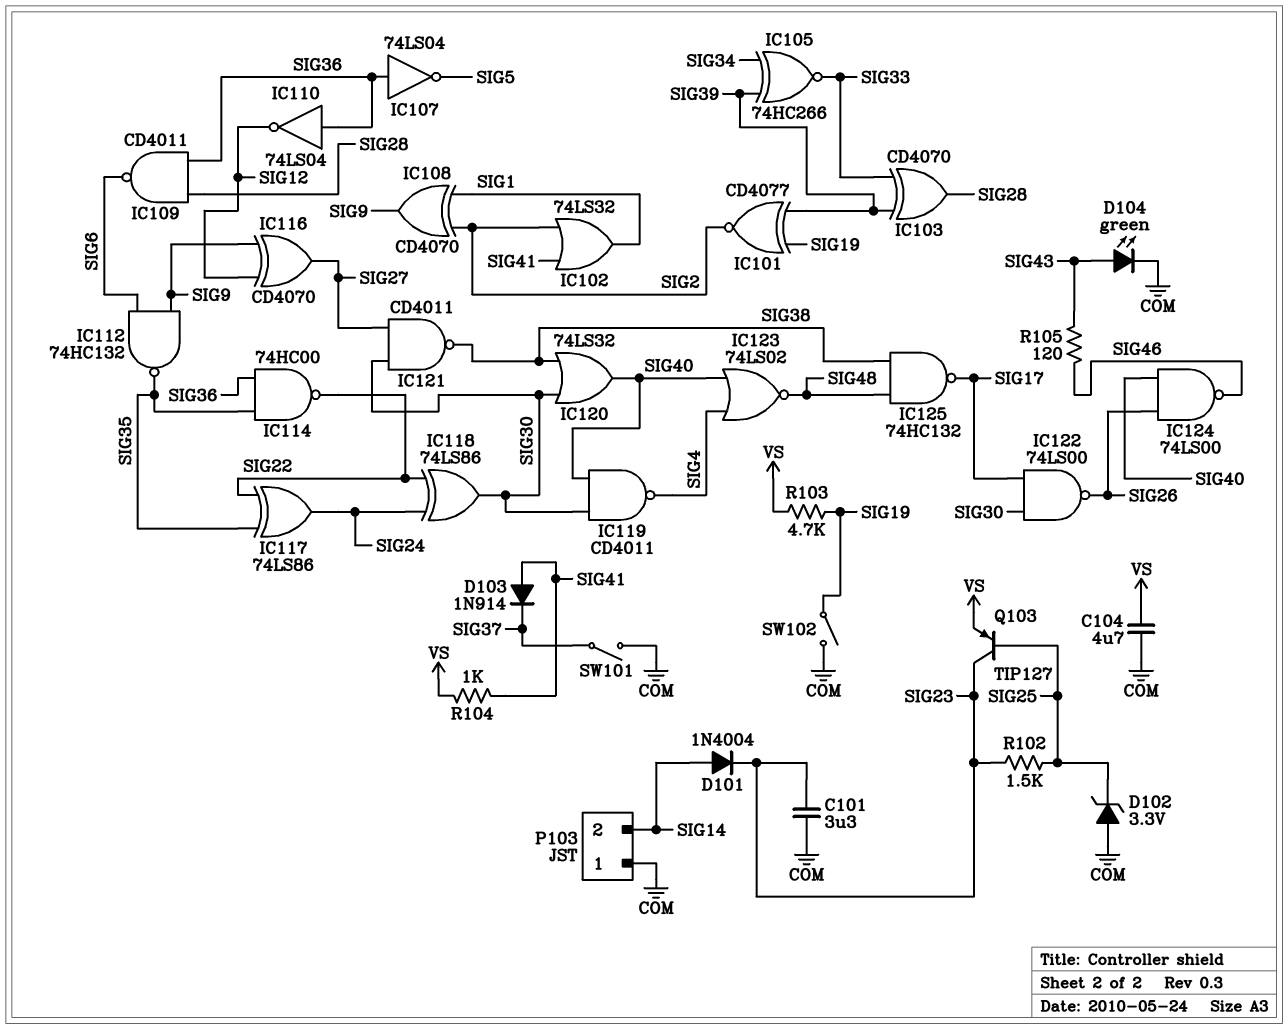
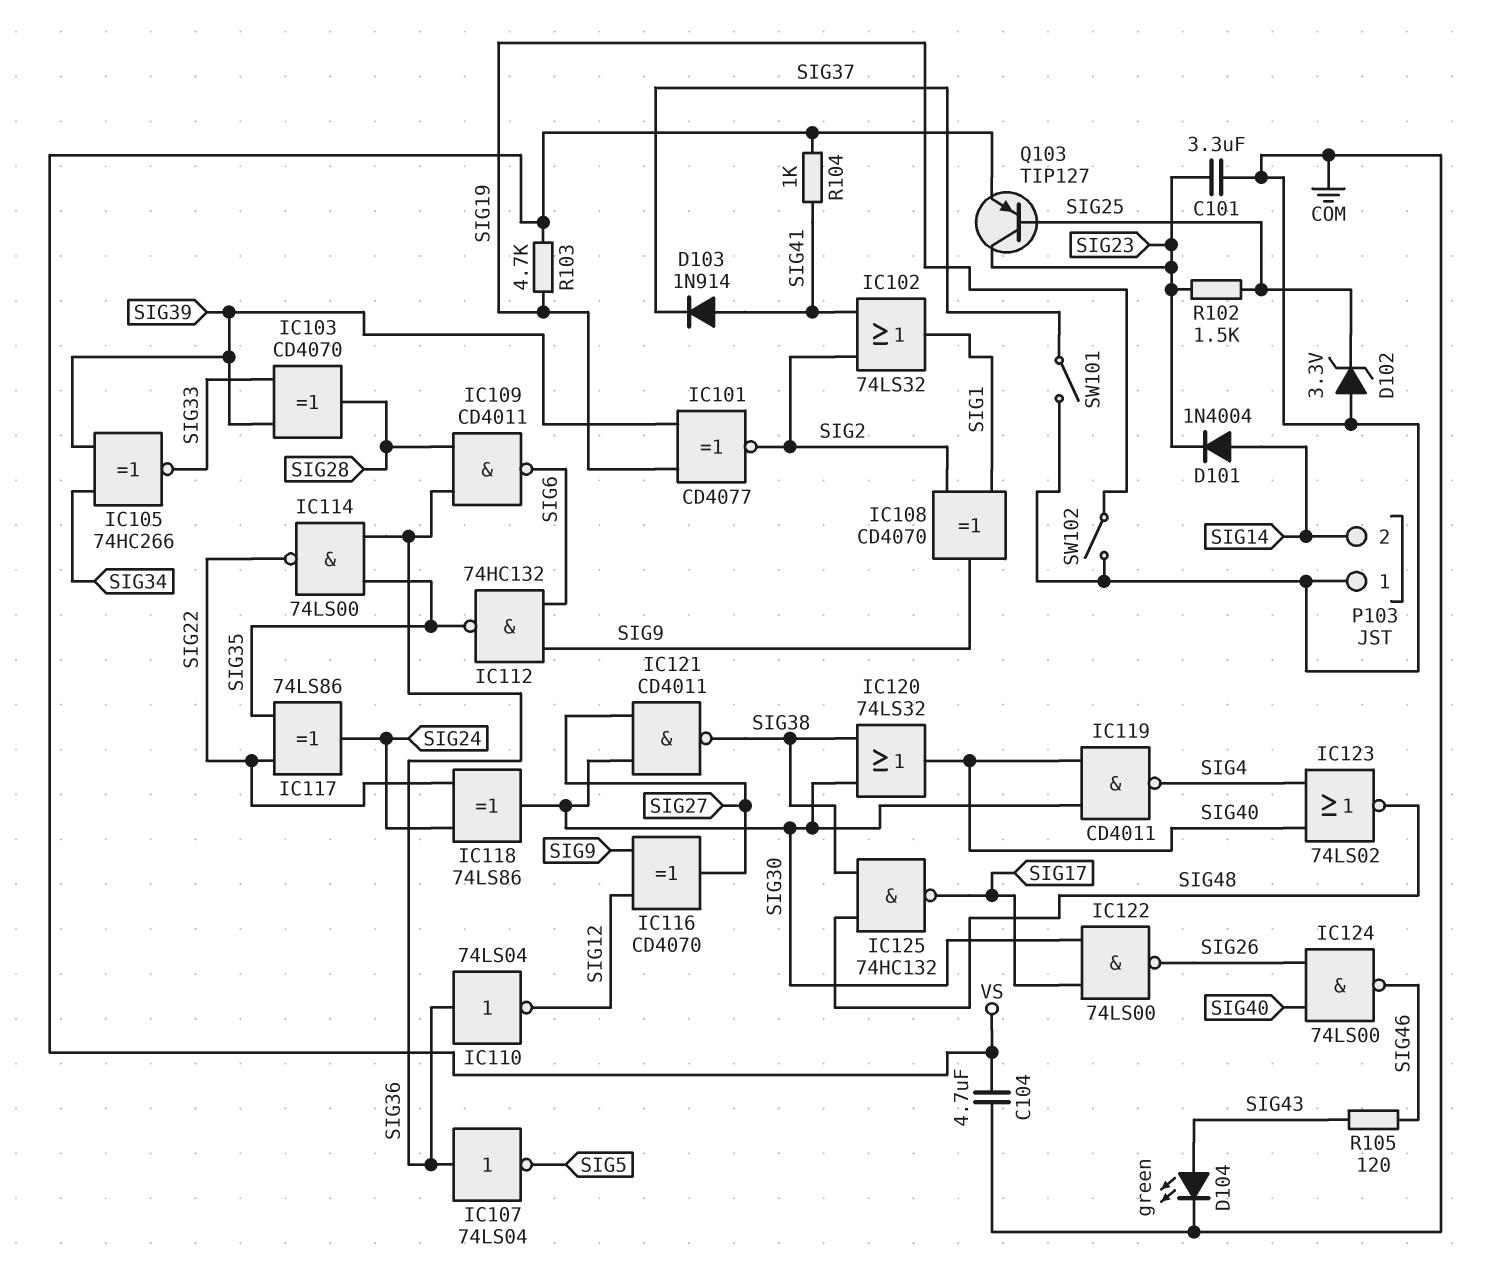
IC114: NAND 74HC00 (in SIG35, in SIG36, out SIG22) -> NAND 74LS00 (in SIG35, in SIG36, out SIG22)

